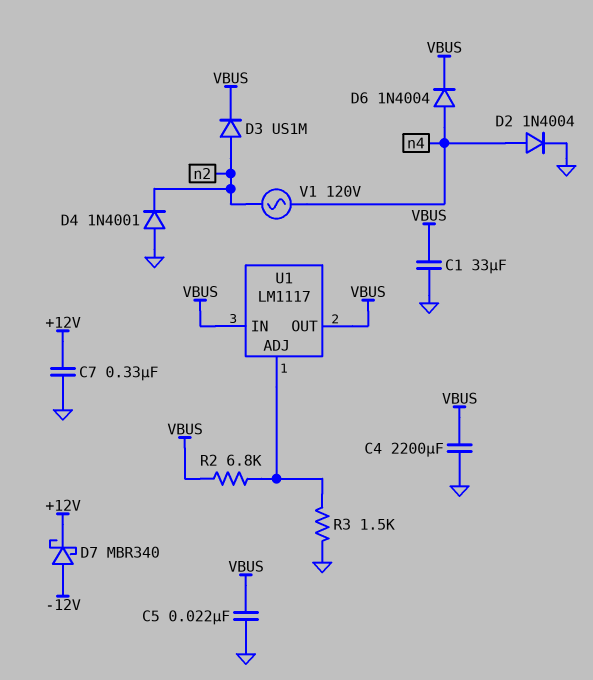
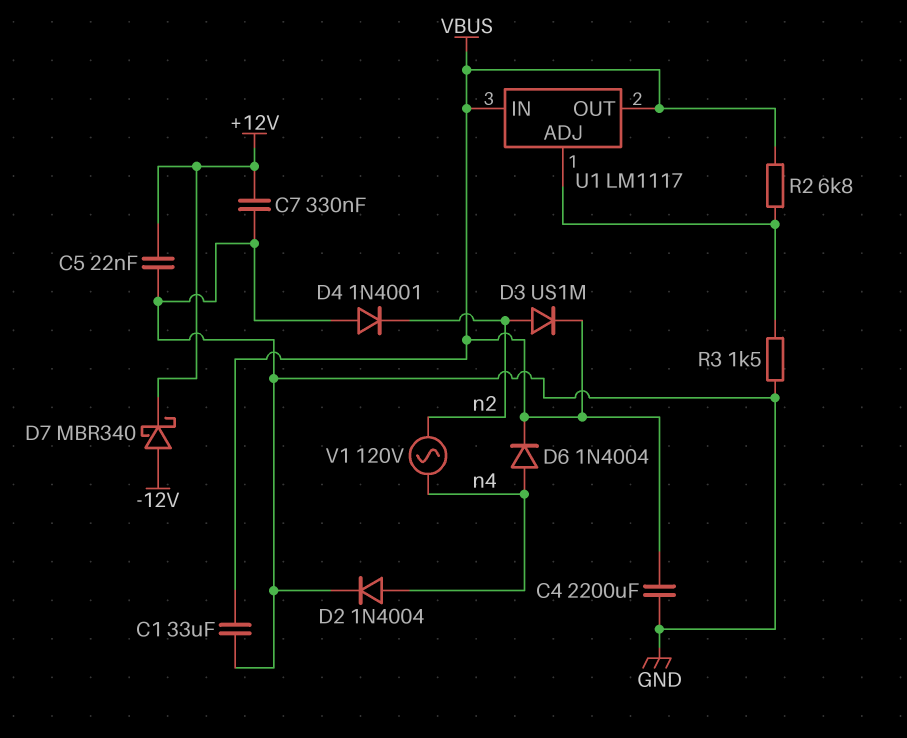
C5: 22nF (GND, VBUS) -> 22nF (+12V, GND)

